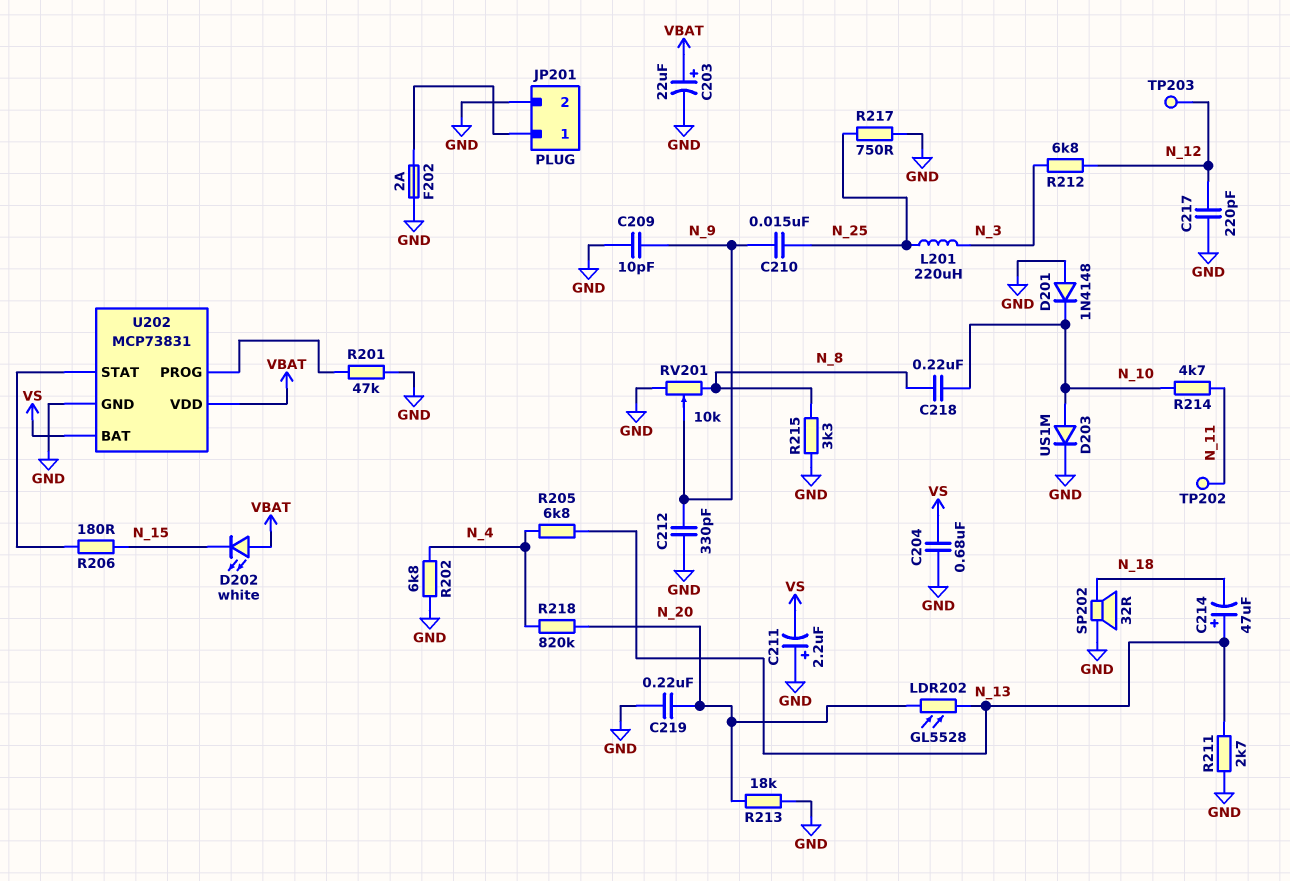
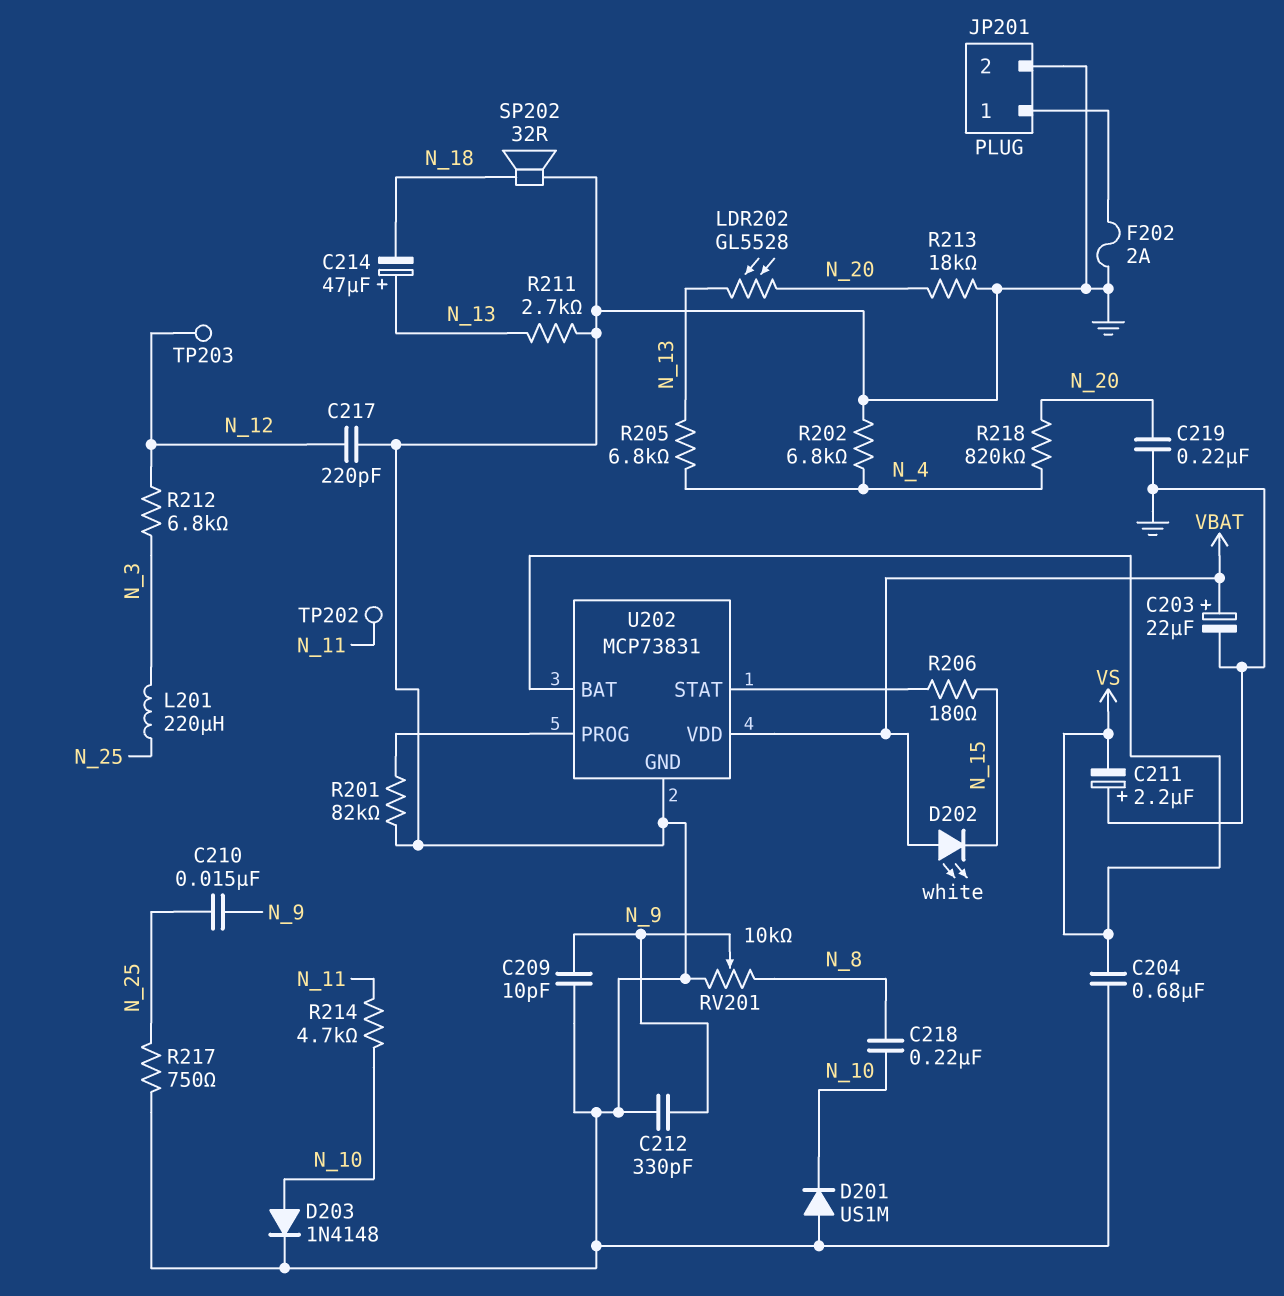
D201: diode 1N4148 (A GND, K N_10) -> diode US1M (A GND, K N_10)
D203: diode US1M (A N_10, K GND) -> diode 1N4148 (A N_10, K GND)
R201: 47k (GND, U202/PROG) -> 82k (GND, U202/PROG)
R215: 3.3k (GND, N_8) -> none

